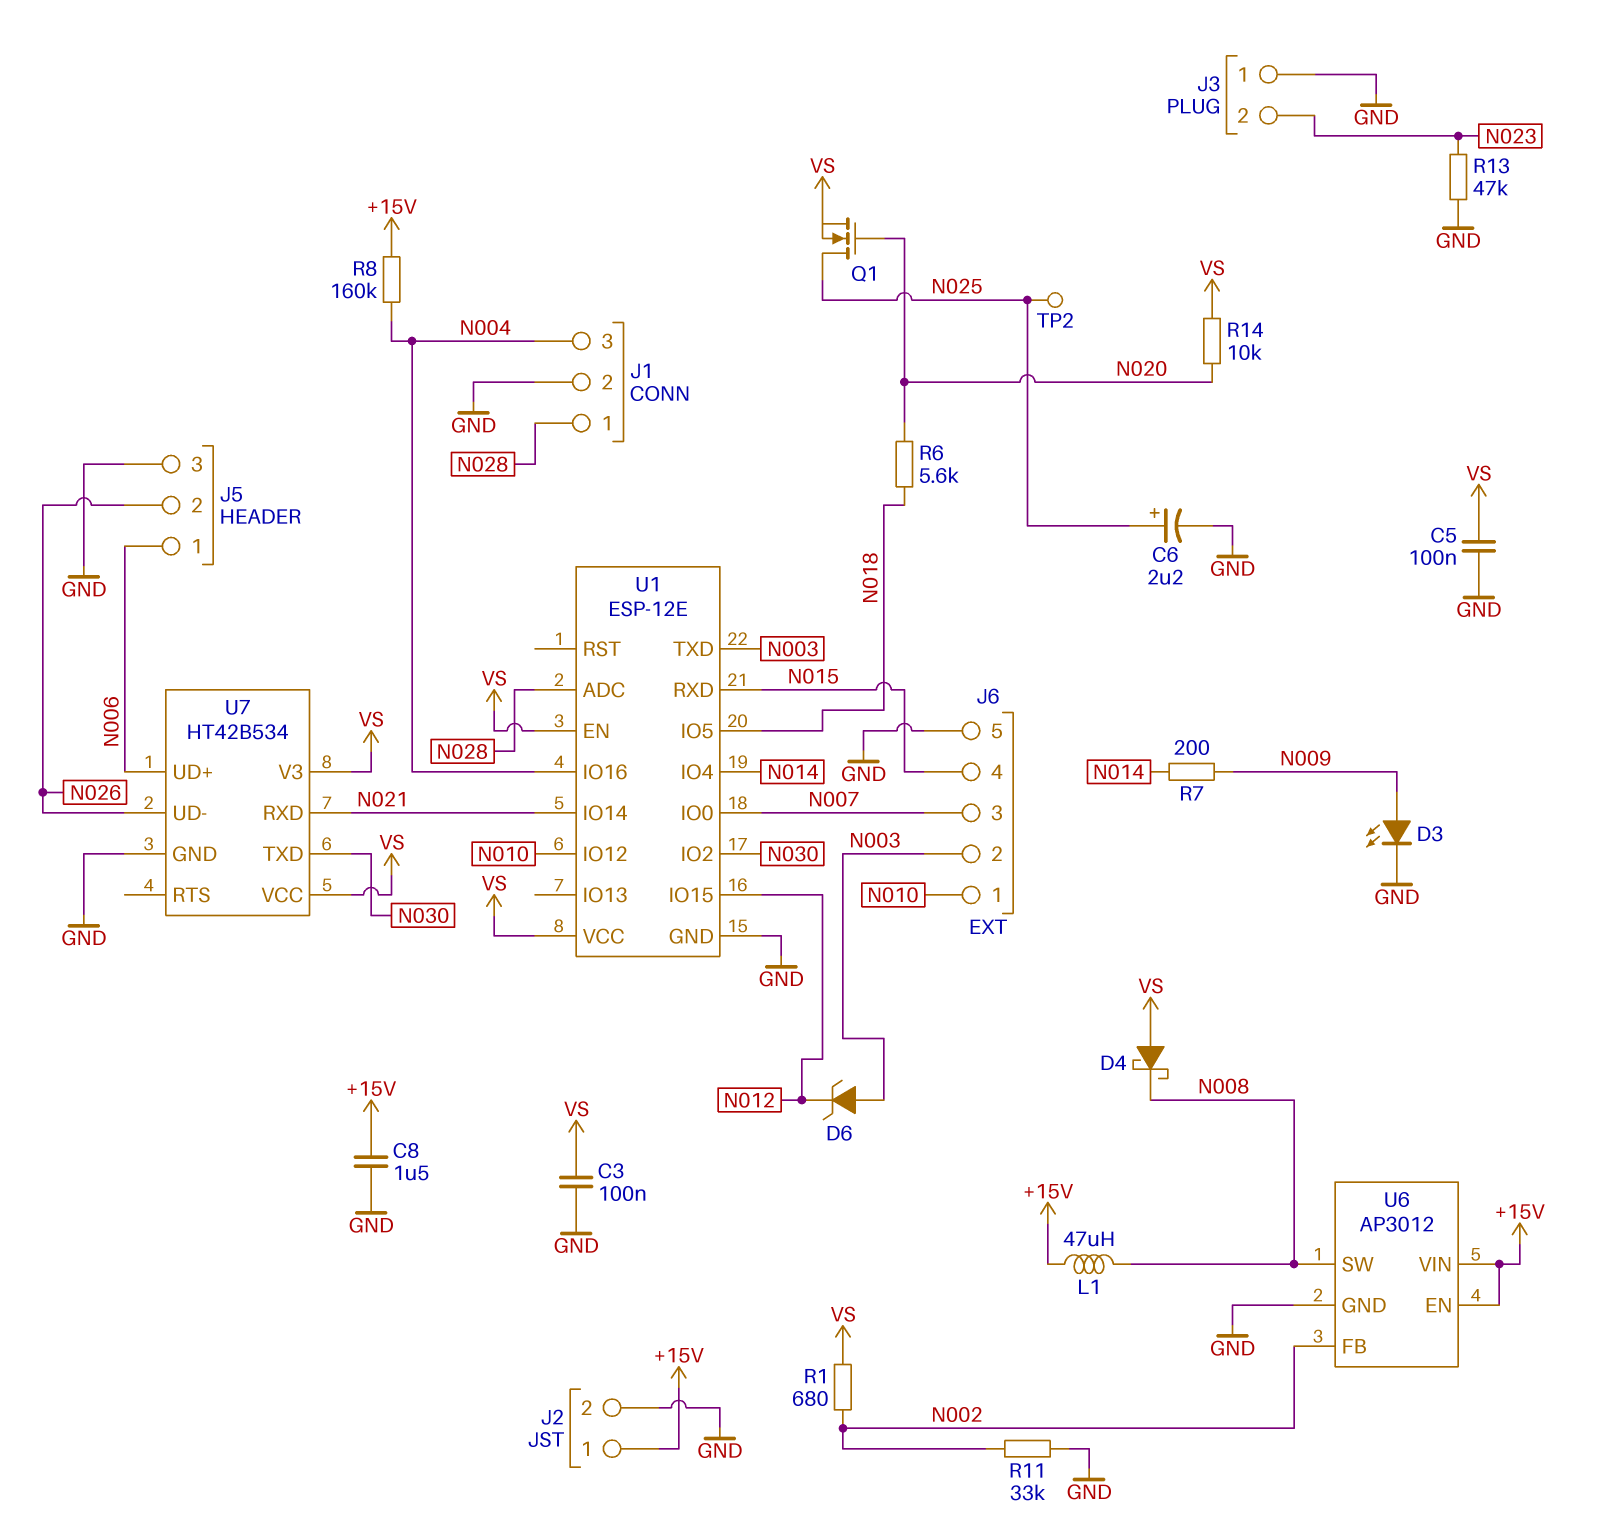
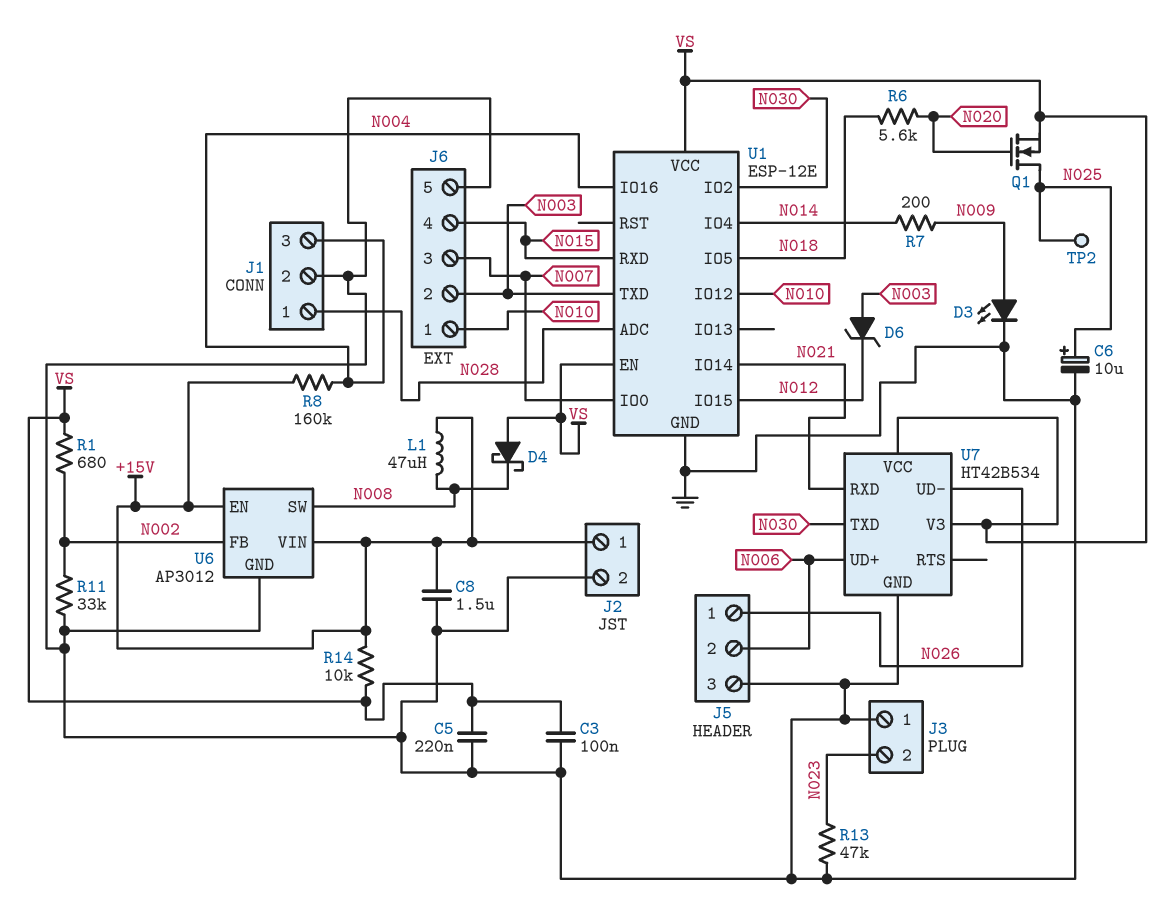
C5: 100nF (GND, VS) -> 220nF (GND, VS)
C6: 2.2uF (plus N025, minus GND) -> 10uF (plus N025, minus GND)
J5 pin 1: N006 -> N026
J5 pin 2: N026 -> N006
R14: 10k (N020, VS) -> 10k (+15V, VS)

